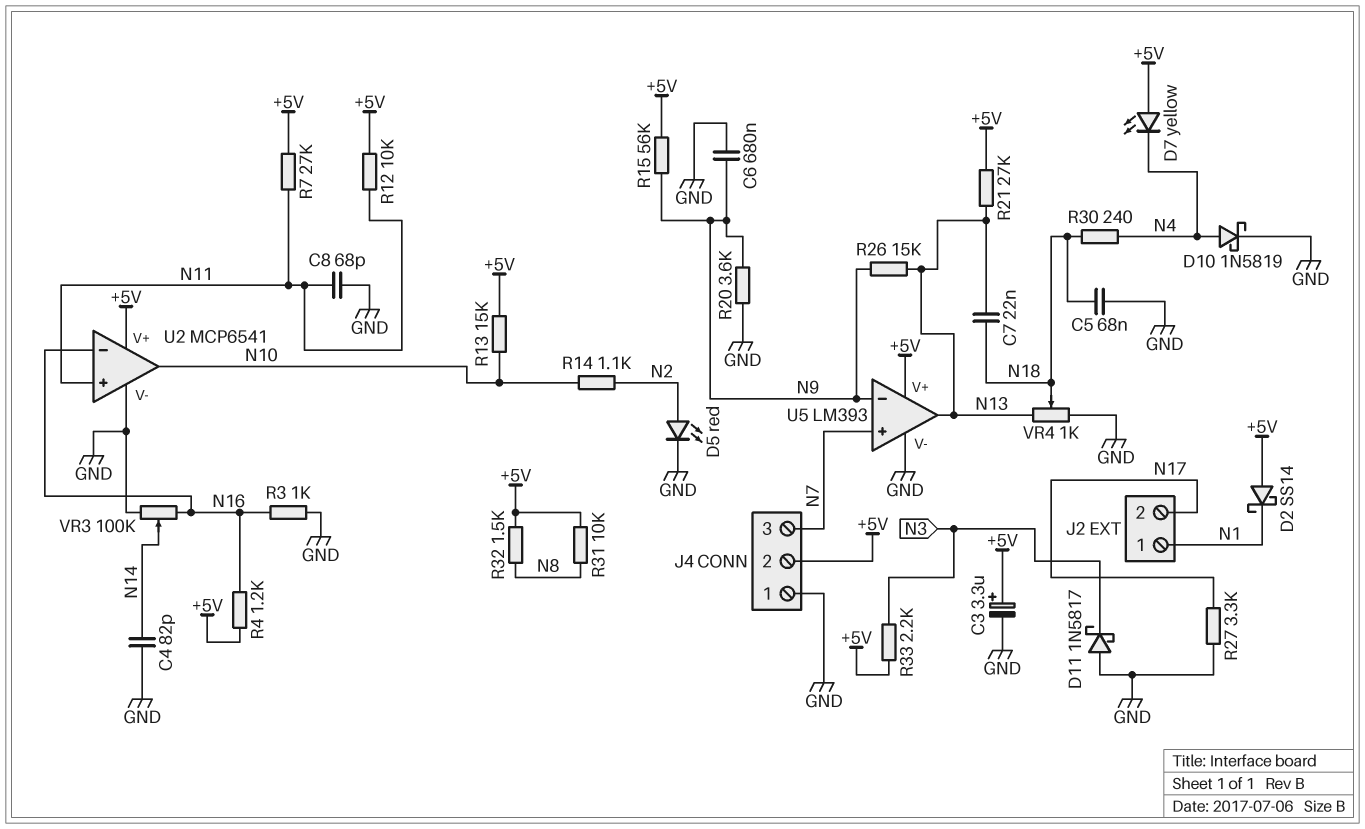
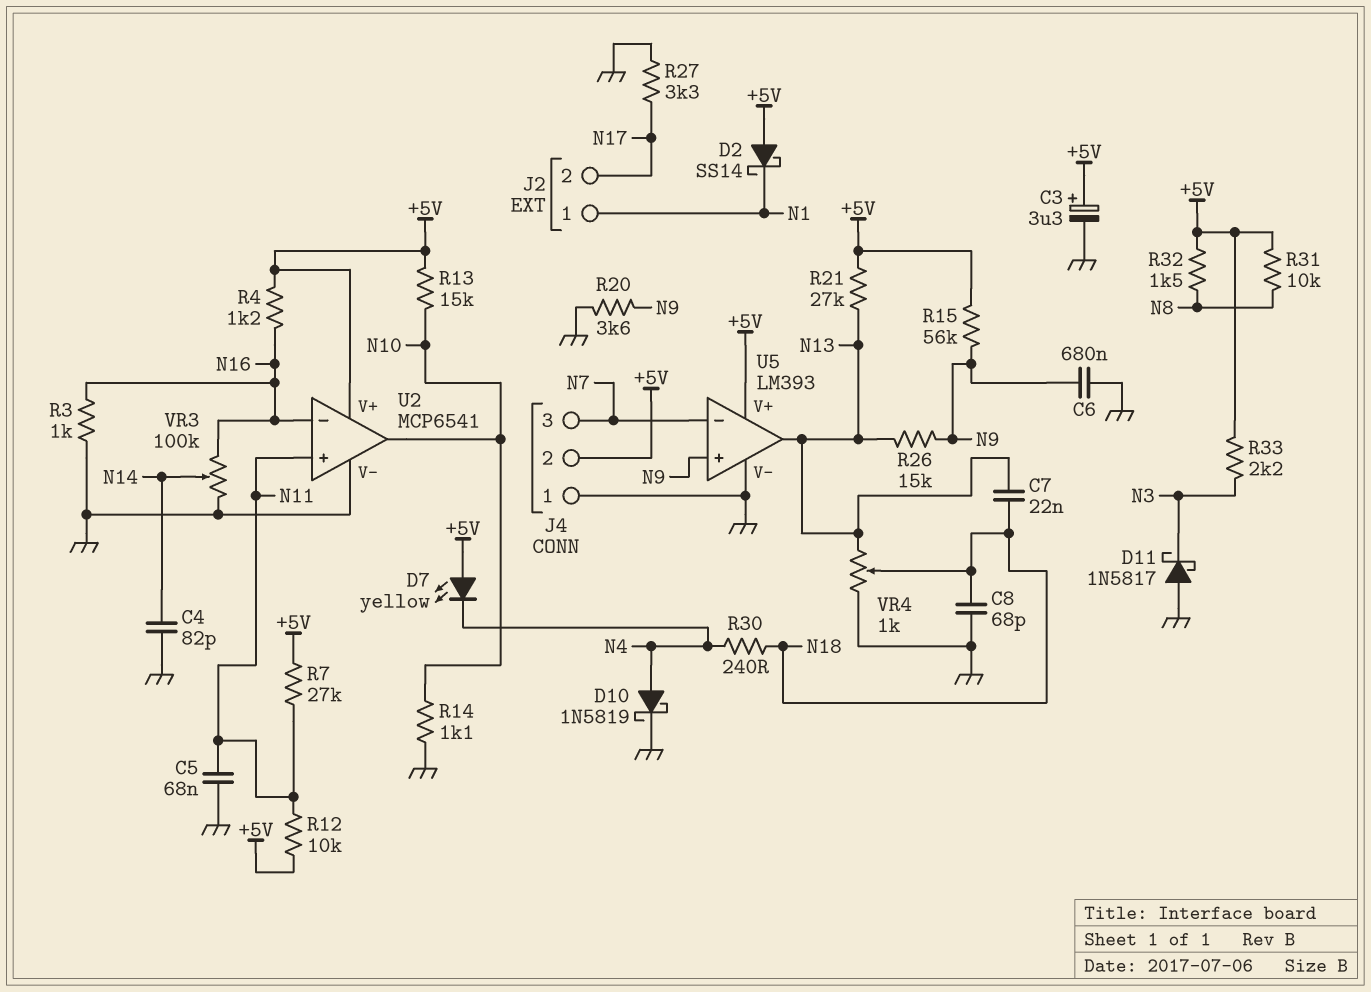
C5: 68nF (GND, N18) -> 68nF (GND, N11)
C8: 68pF (GND, N11) -> 68pF (GND, N18)
D5: LED red (A N2, K GND) -> none
R14: 1.1k (N2, N10) -> 1.1k (GND, N10)
U5 pin in+: N7 -> N9
U5 pin in-: N9 -> N7

